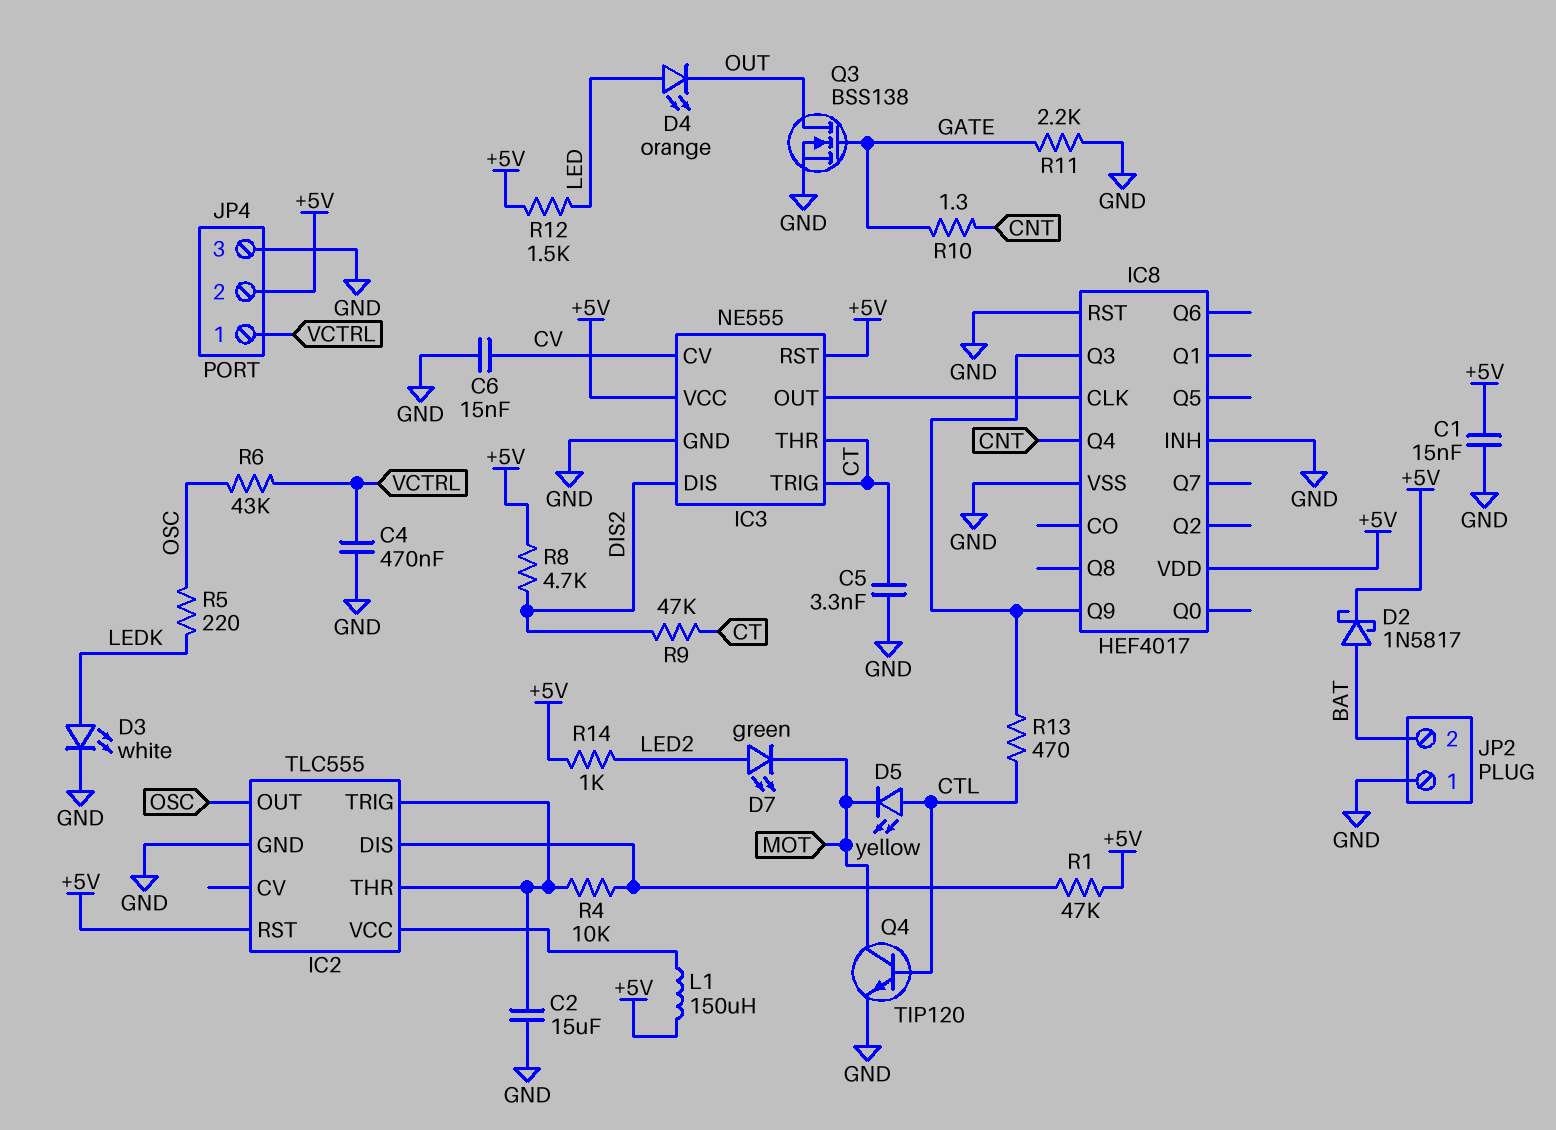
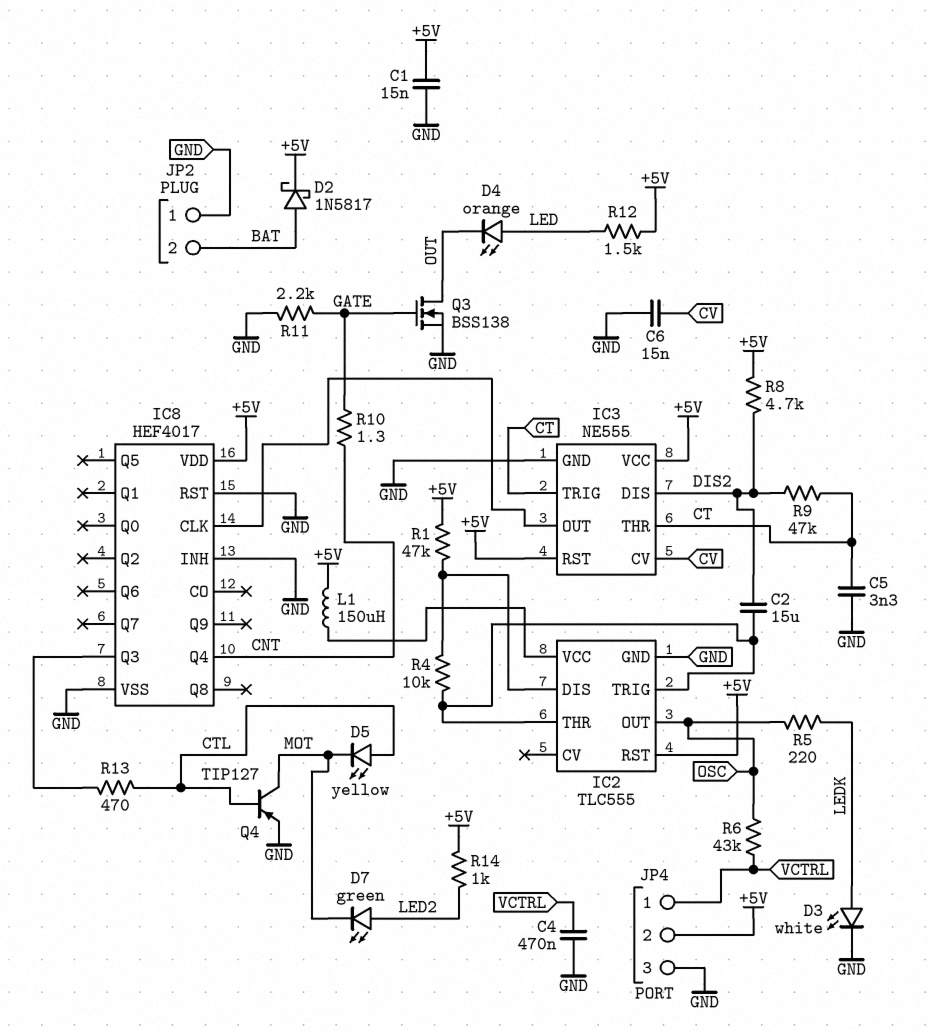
C2: 15uF (GND, IC2/THR) -> 15uF (DIS2, IC2/THR)
IC8 pin Q9: IC8/Q3 -> none
Q4: NPN TIP120 (B CTL, C MOT, E GND) -> PNP TIP127 (B CTL, C MOT, E GND)

